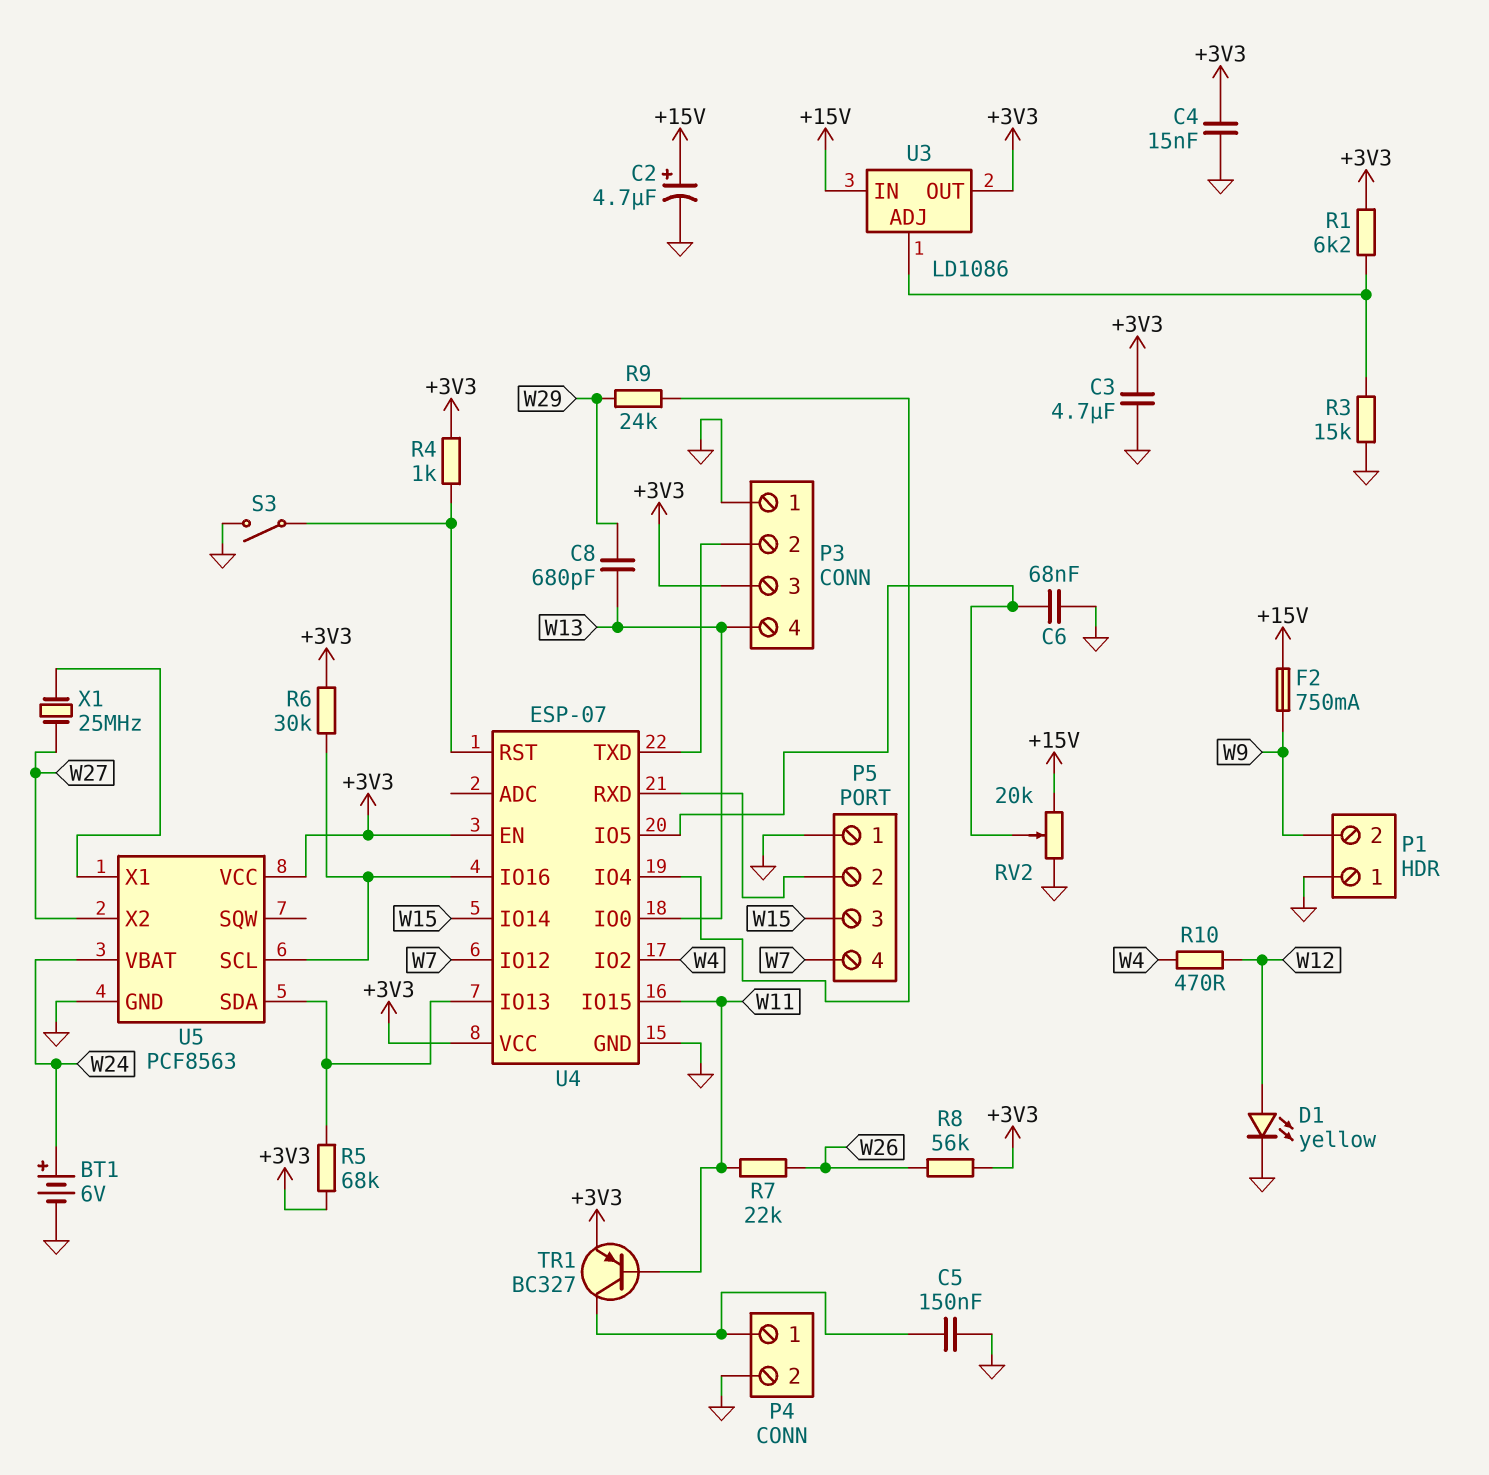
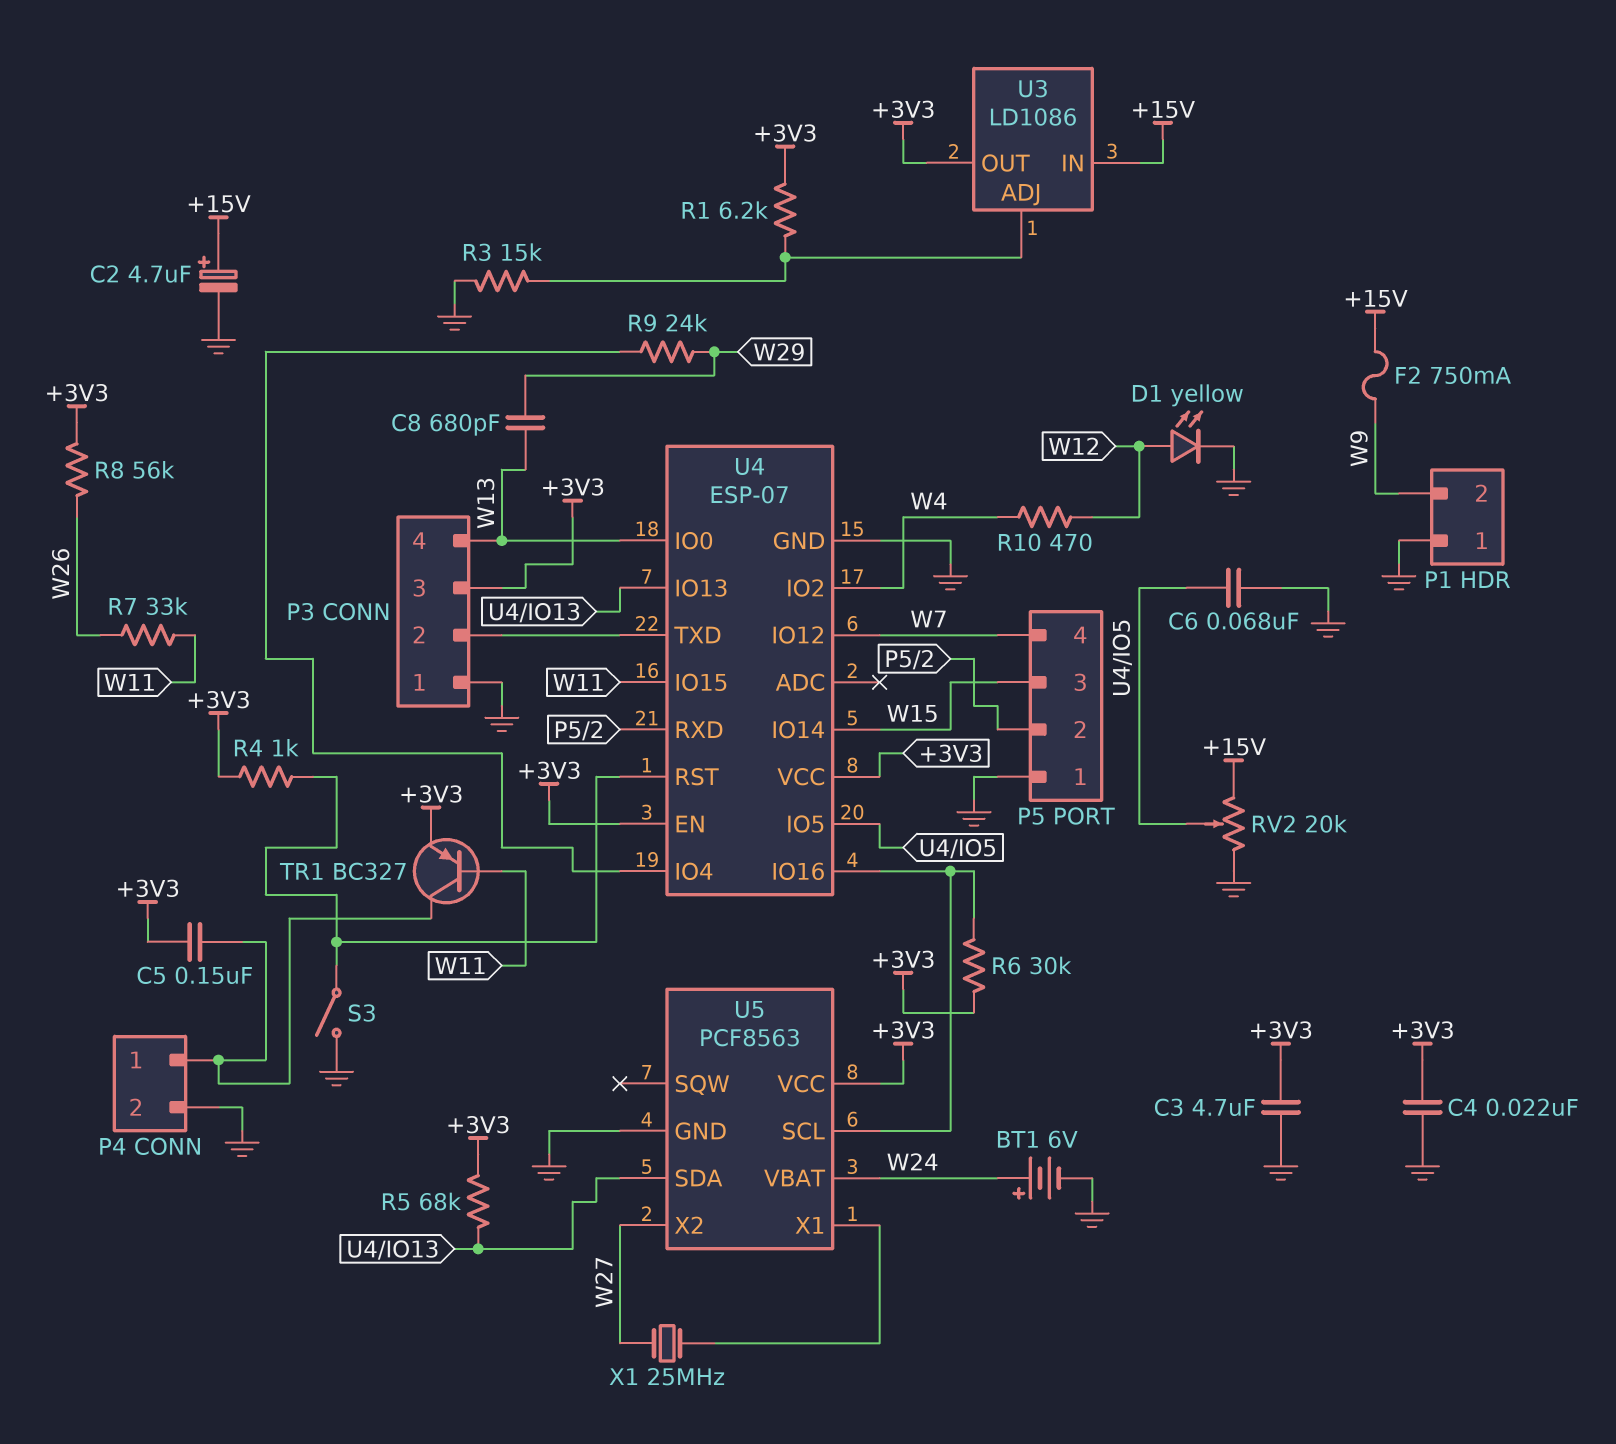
C4: 15nF (+3V3, GND) -> 22nF (+3V3, GND)
C5: 150nF (GND, P4/1) -> 150nF (+3V3, P4/1)
R7: 22k (W11, W26) -> 33k (W11, W26)

